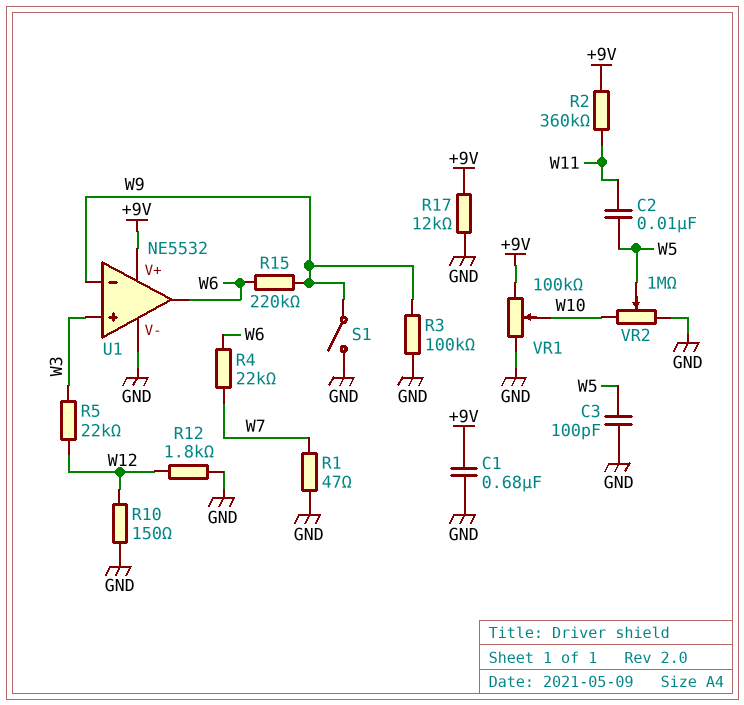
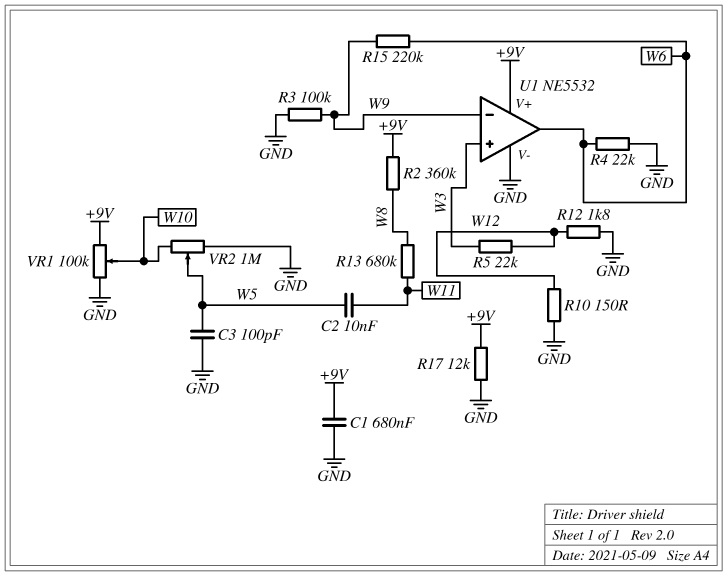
R1: 47 (GND, W7) -> none
R2: 360k (+9V, W11) -> 360k (+9V, W8)
R4: 22k (W6, W7) -> 22k (GND, W6)
R13: none -> 680k (W8, W11)
S1: switch (GND, W9) -> none

